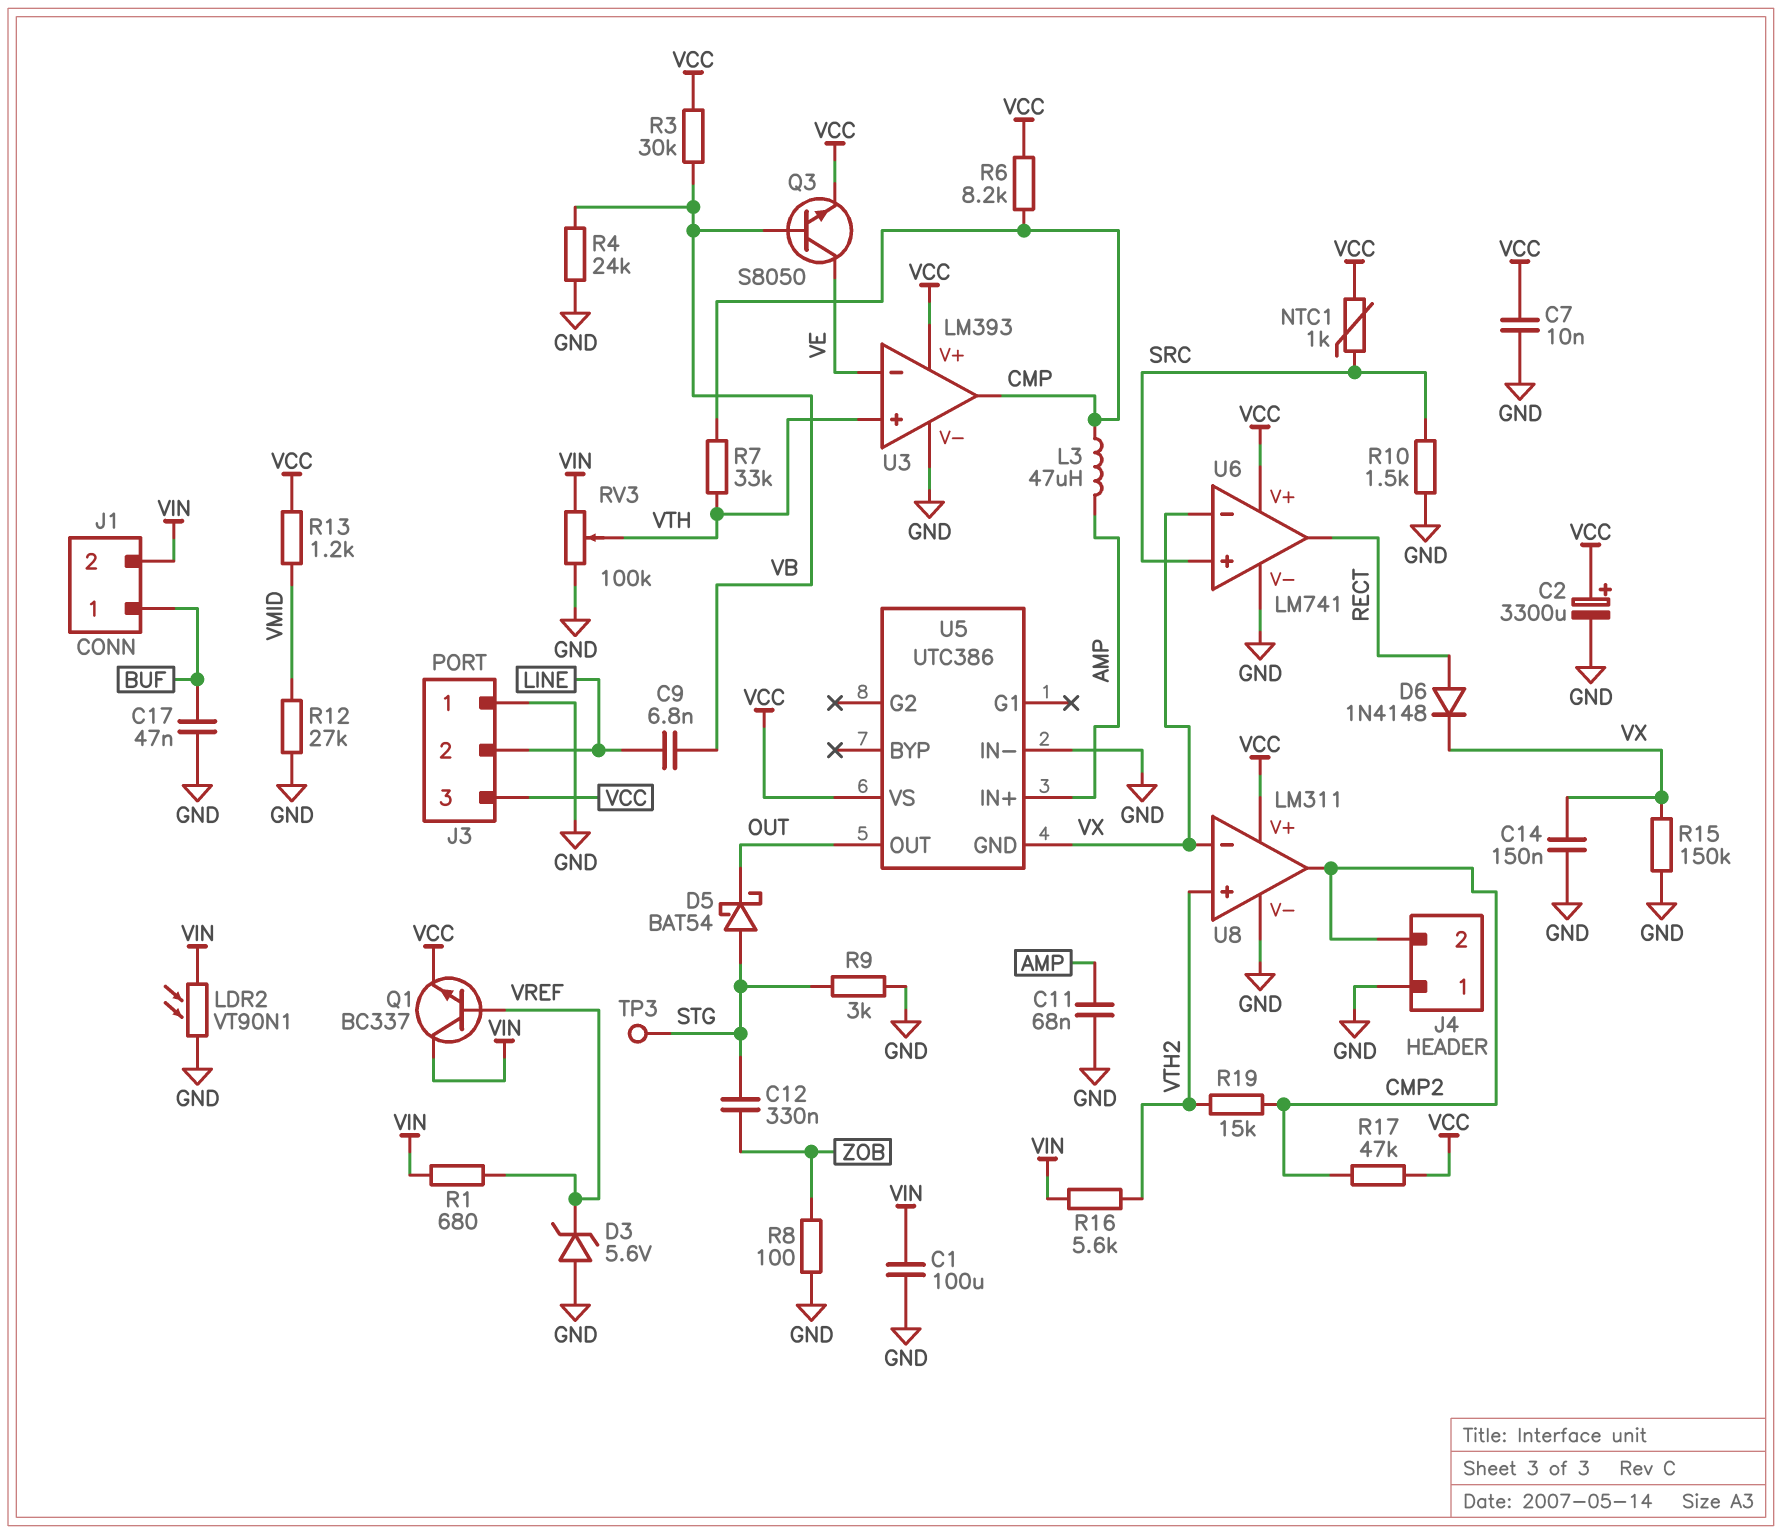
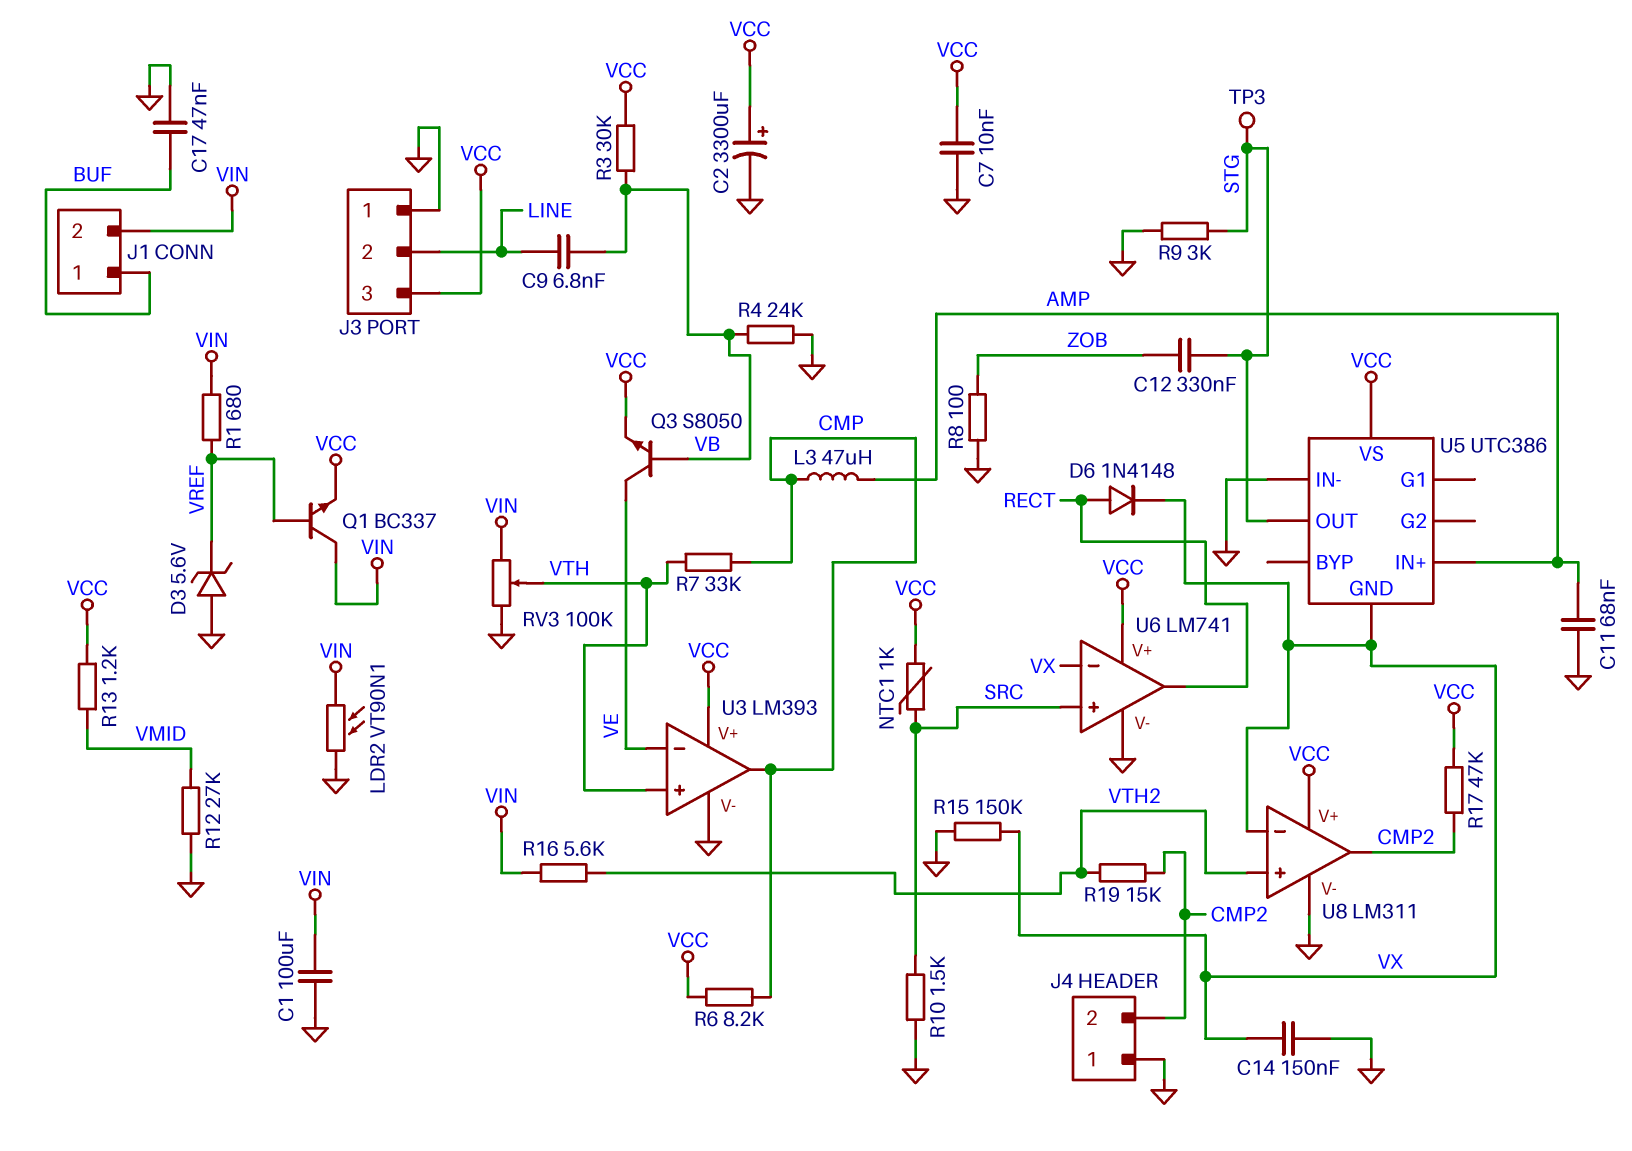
D5: schottky BAT54 (A STG, K OUT) -> none
U5 pin OUT: OUT -> STG

